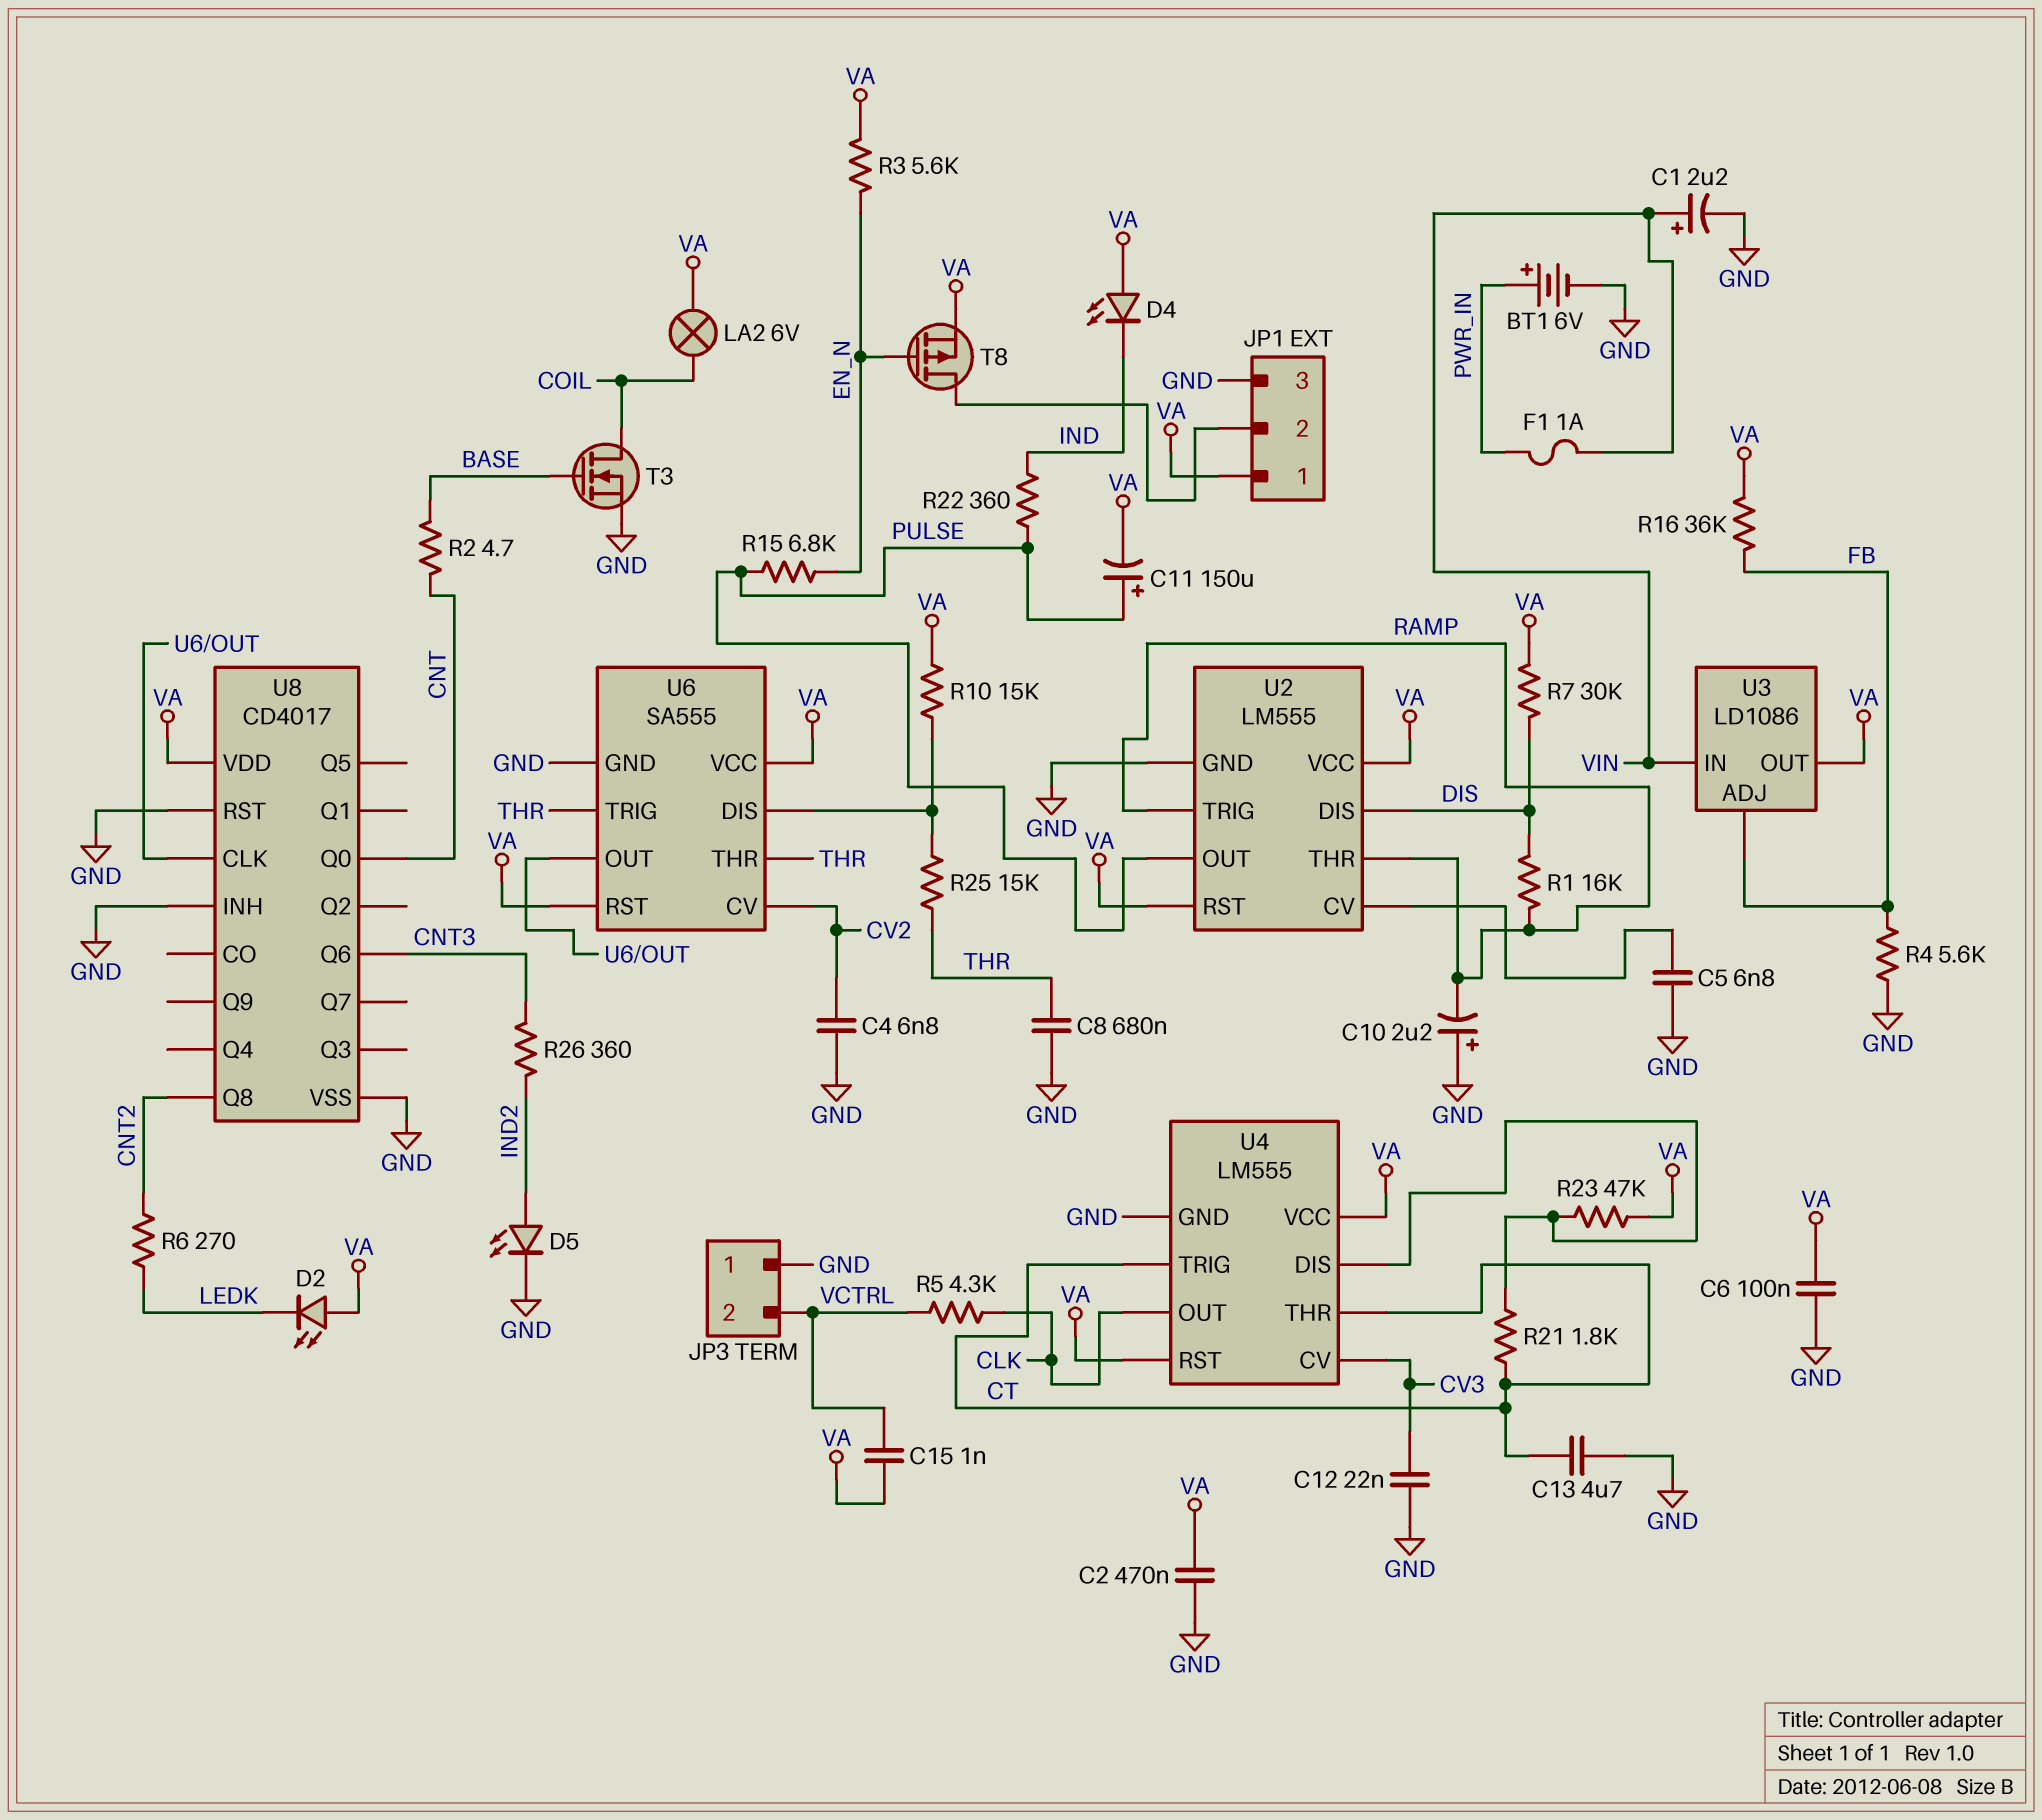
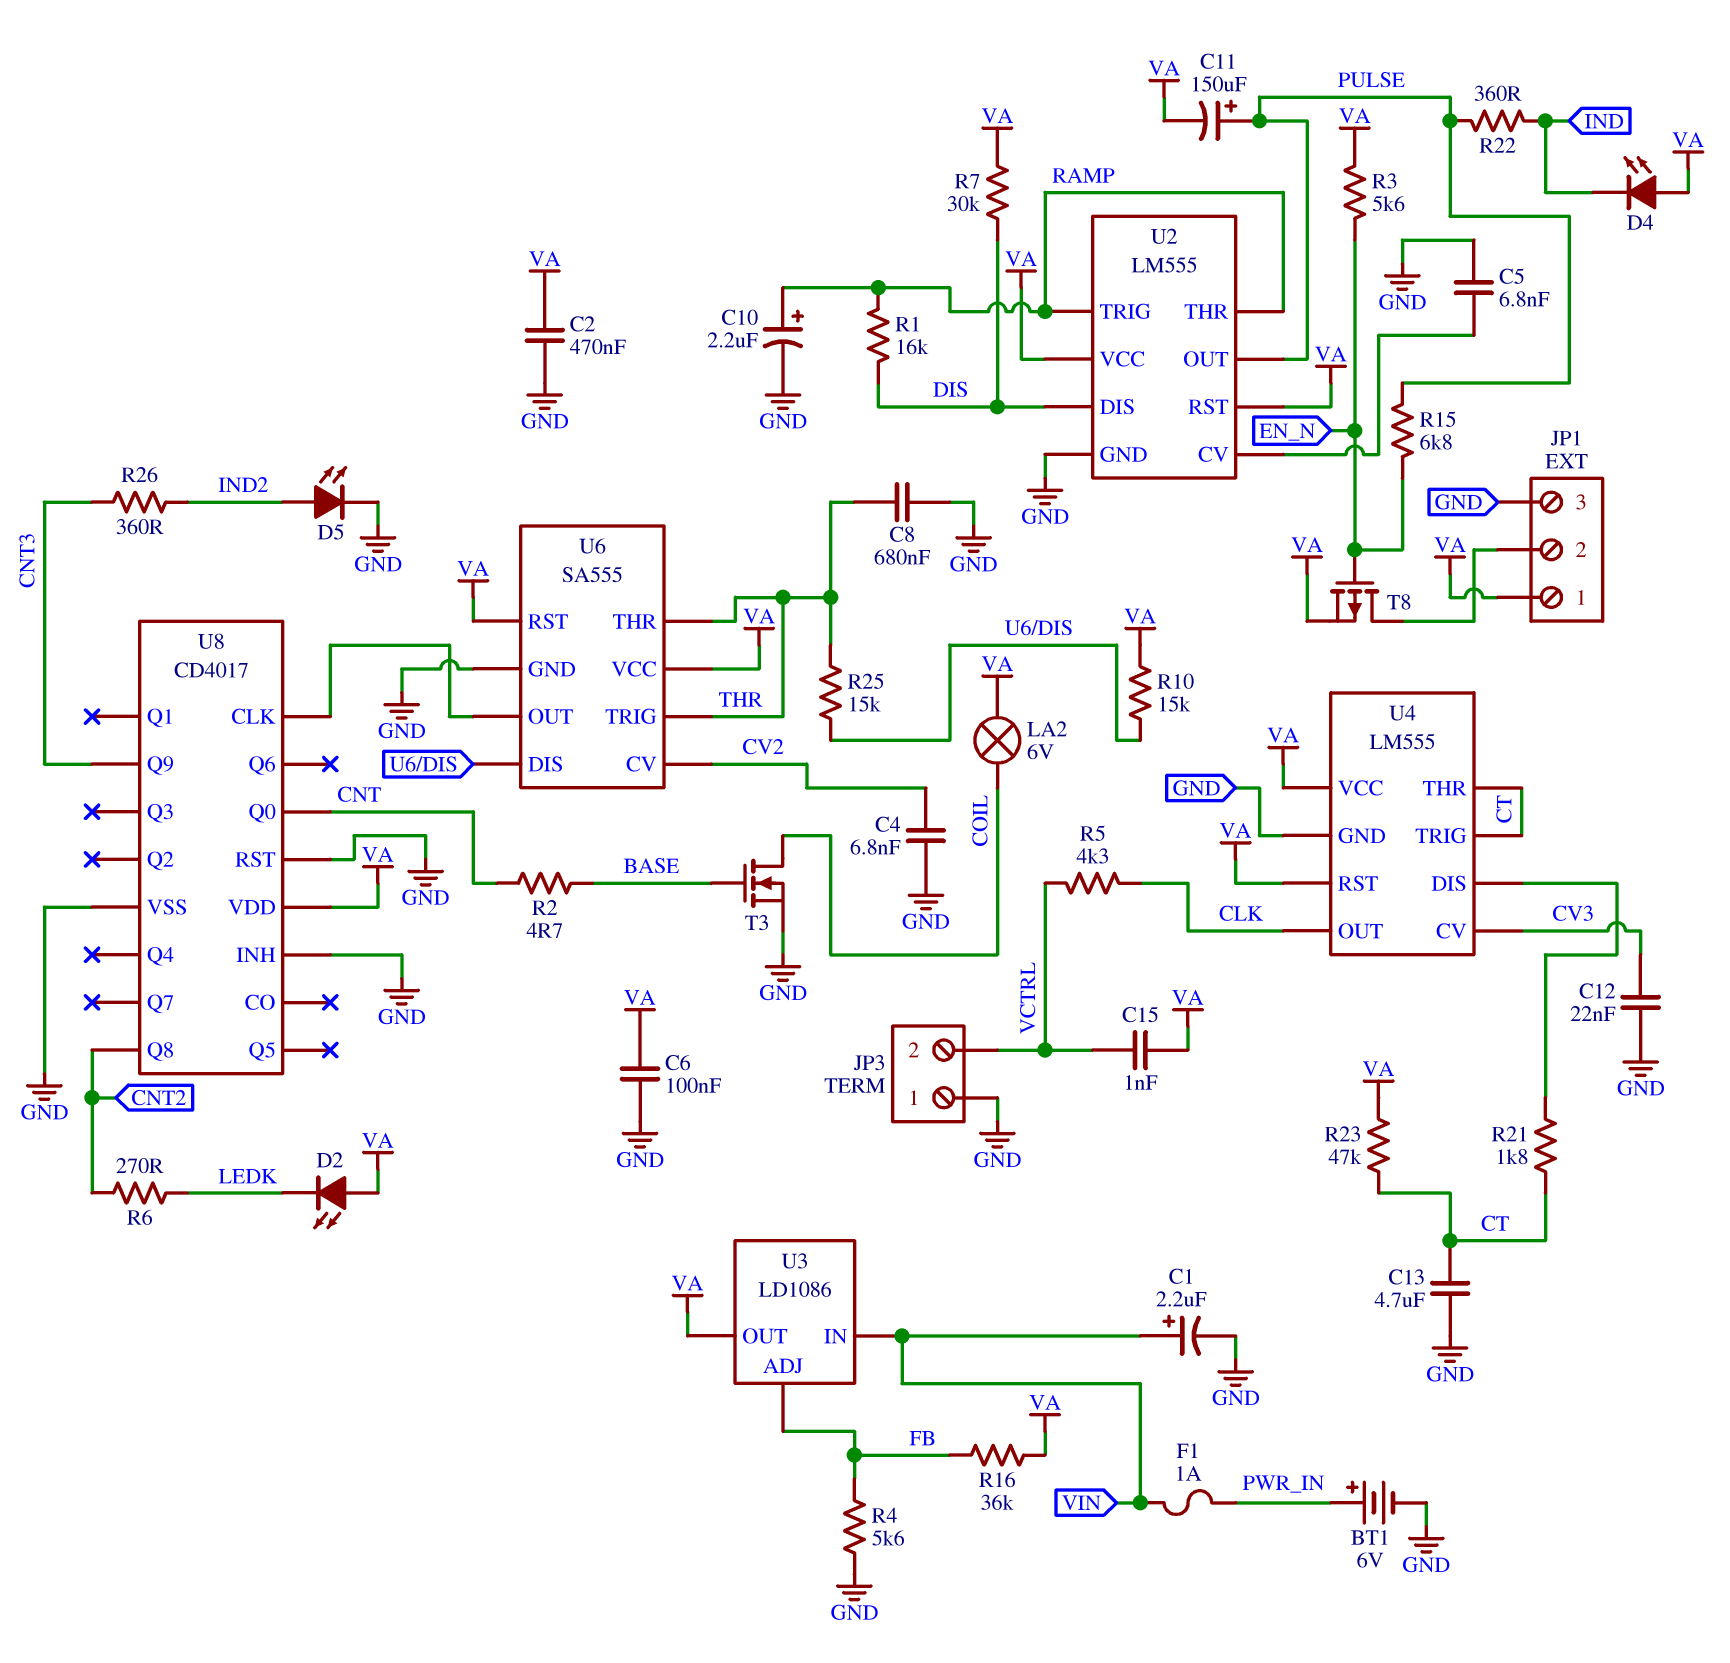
C10: 2.2uF (plus GND, minus RAMP) -> 2.2uF (plus RAMP, minus GND)
R23: 47k (U4/DIS, VA) -> 47k (CT, VA)
U8 pin Q6: CNT3 -> none
U8 pin Q9: none -> CNT3

